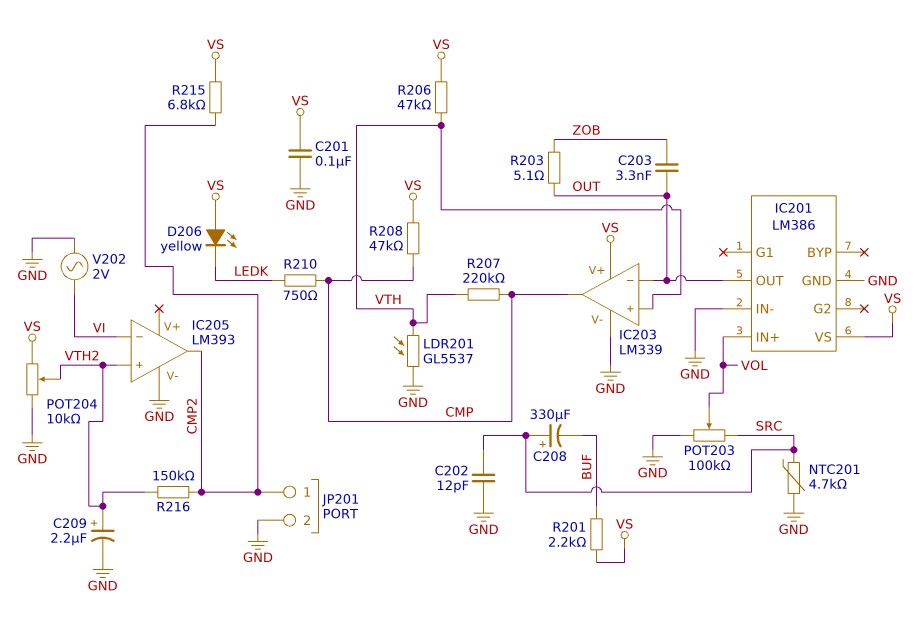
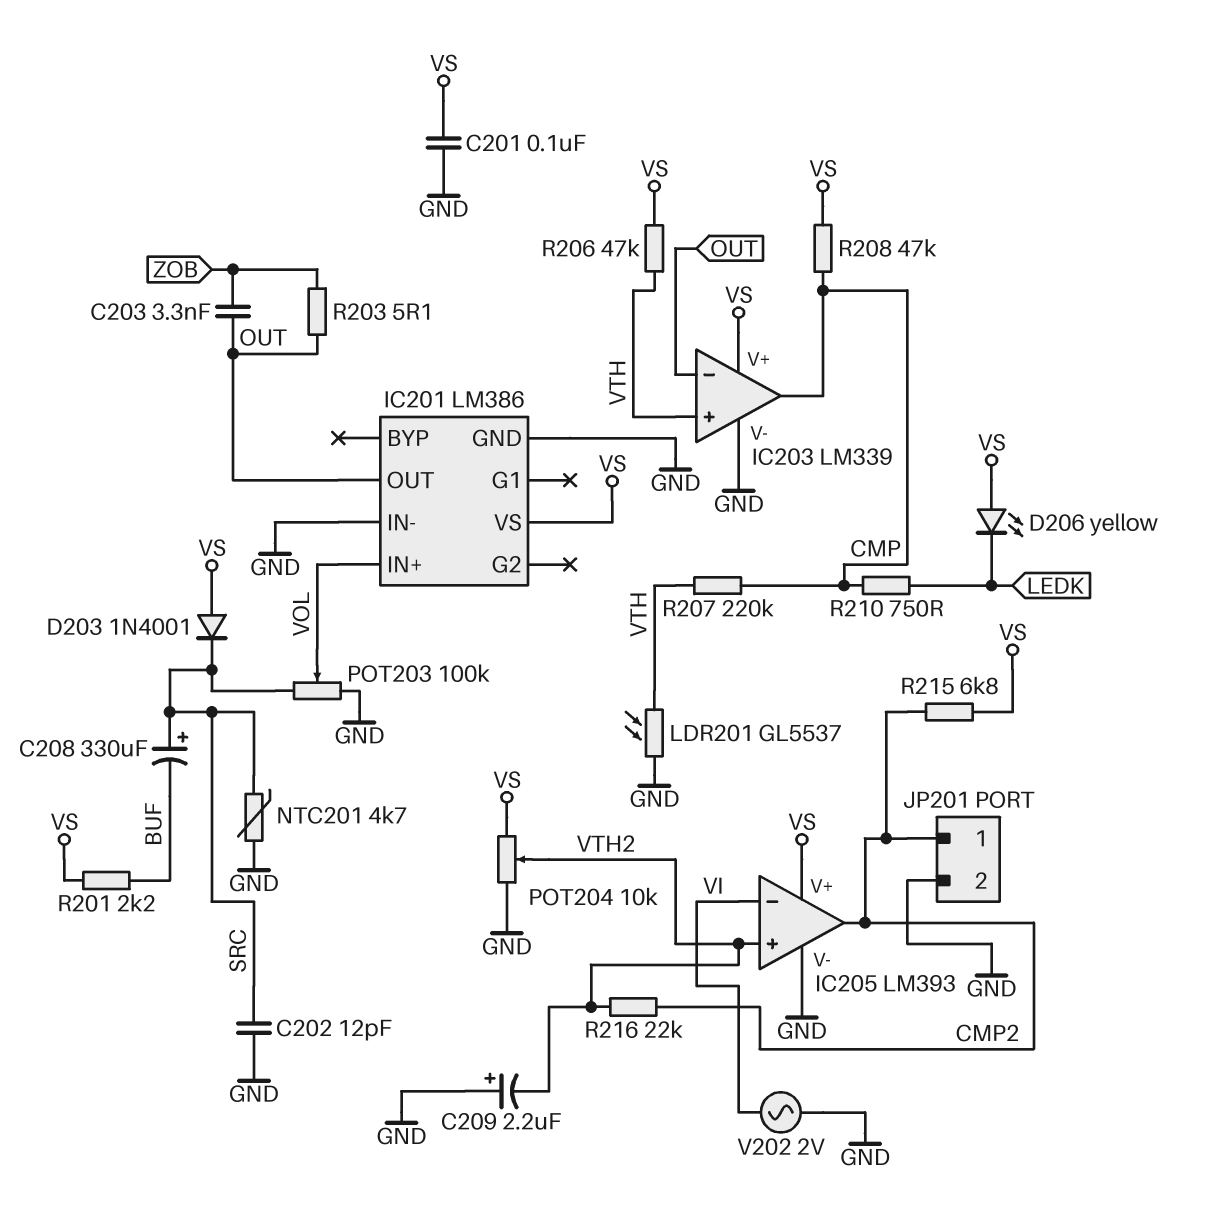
C209: 2.2uF (plus VTH2, minus GND) -> 2.2uF (plus GND, minus VTH2)
D203: none -> diode 1N4001 (A VS, K SRC)
IC205 pin V+: none -> VS
R216: 150k (CMP2, VTH2) -> 22k (CMP2, VTH2)

